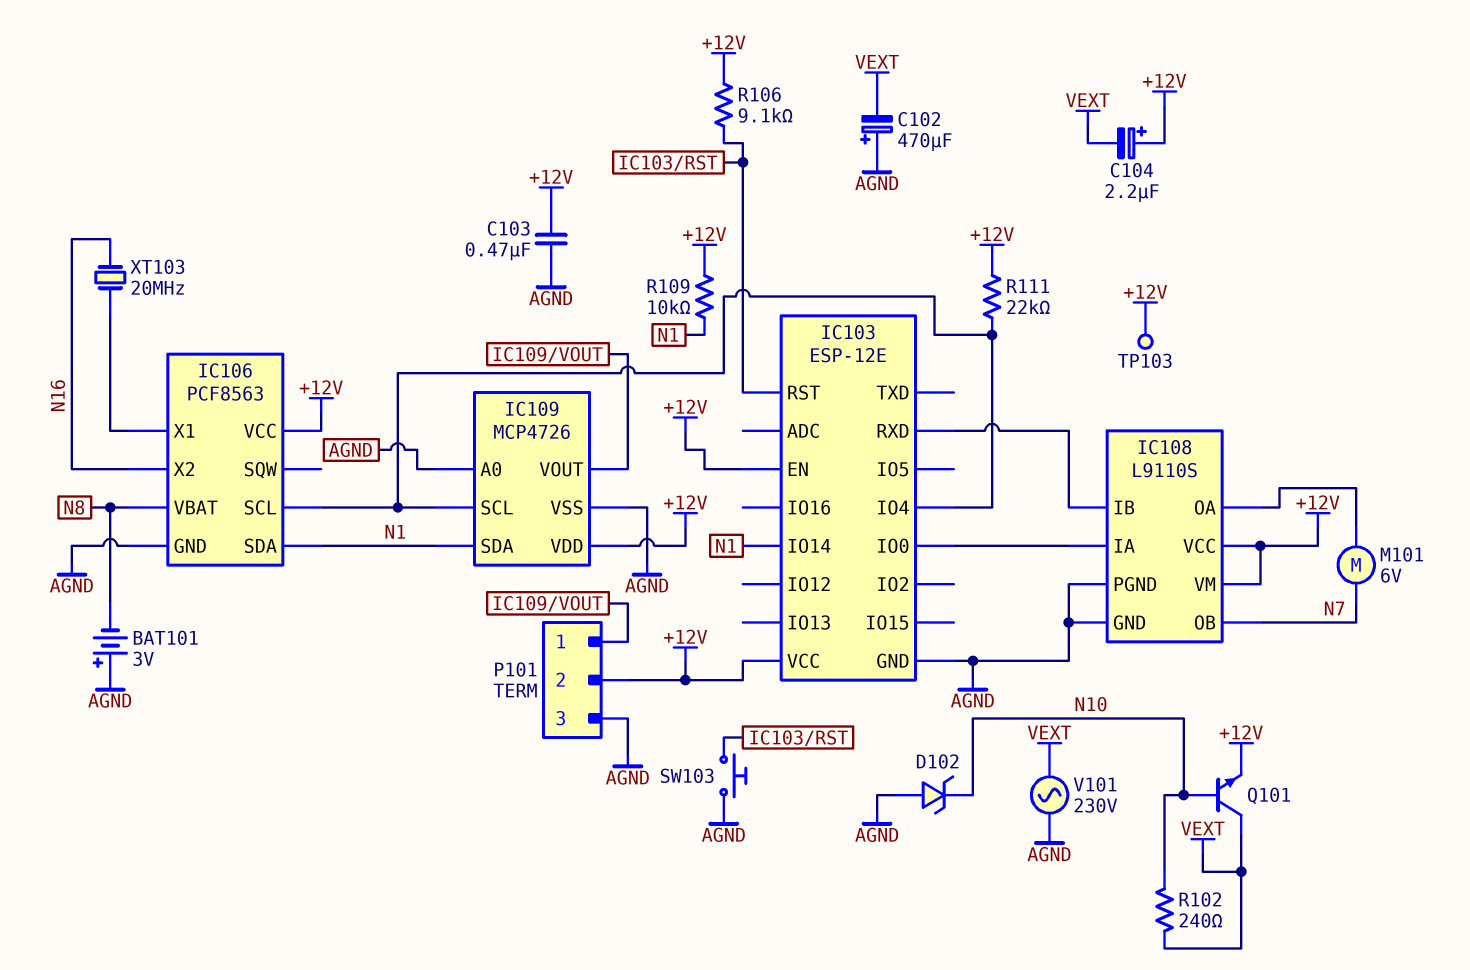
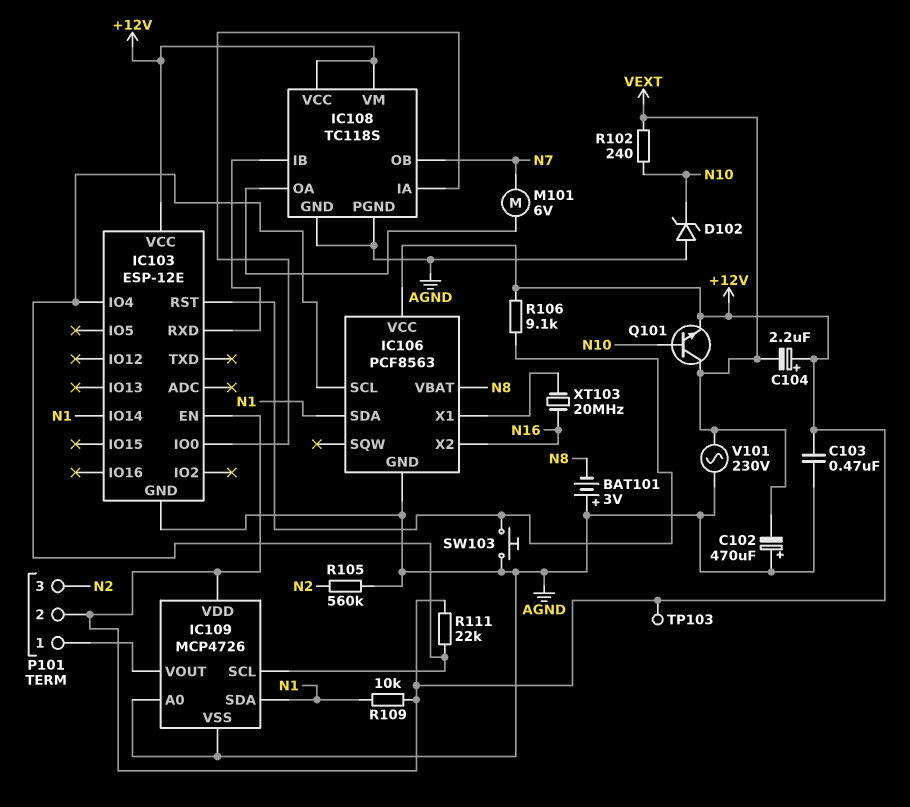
IC108: L9110S -> TC118S
P101 pin 3: AGND -> N2
R105: none -> 560k (AGND, N2)

